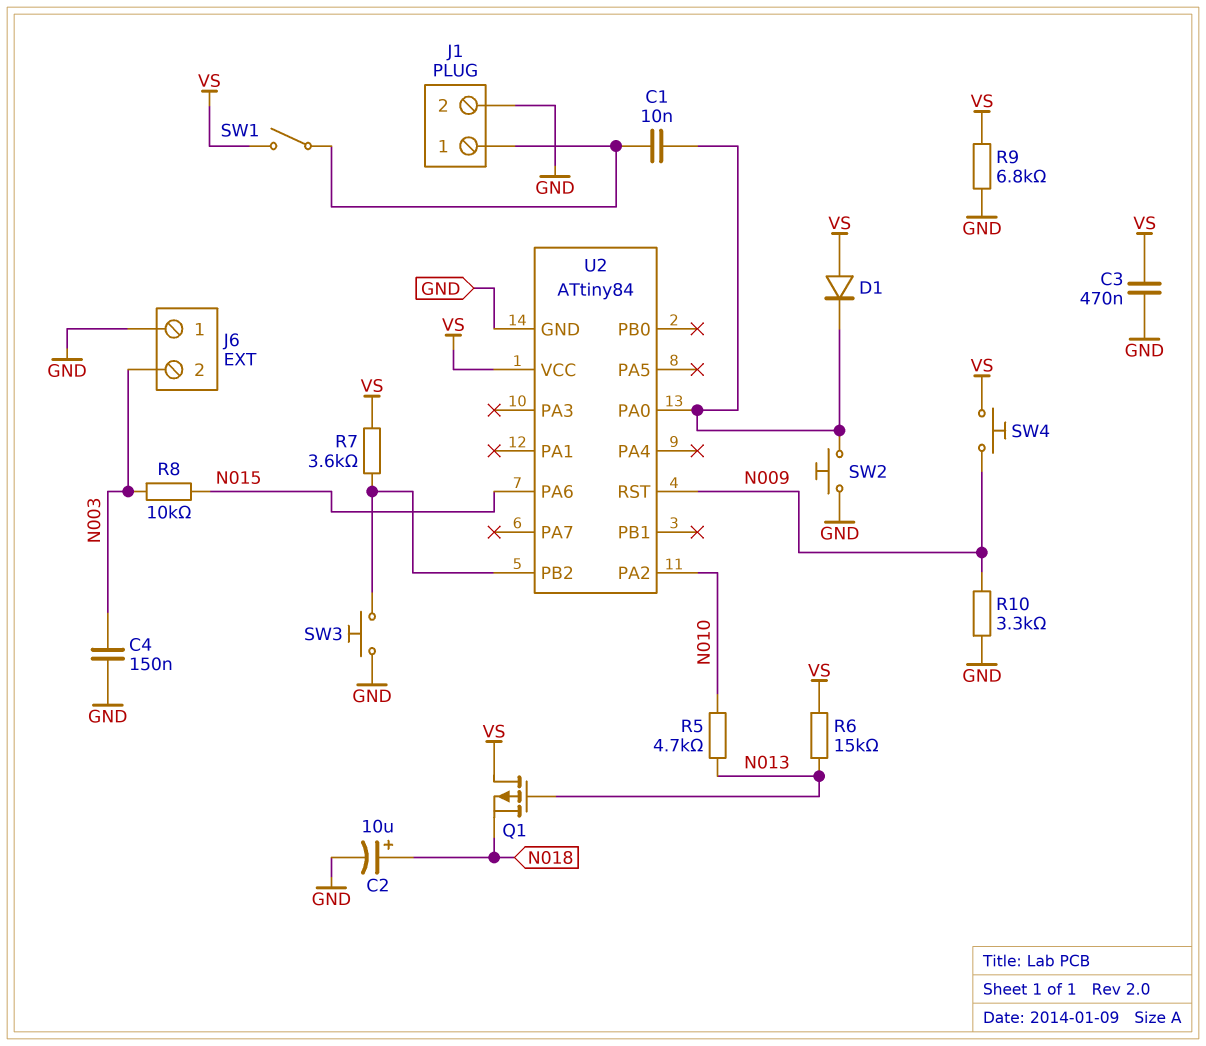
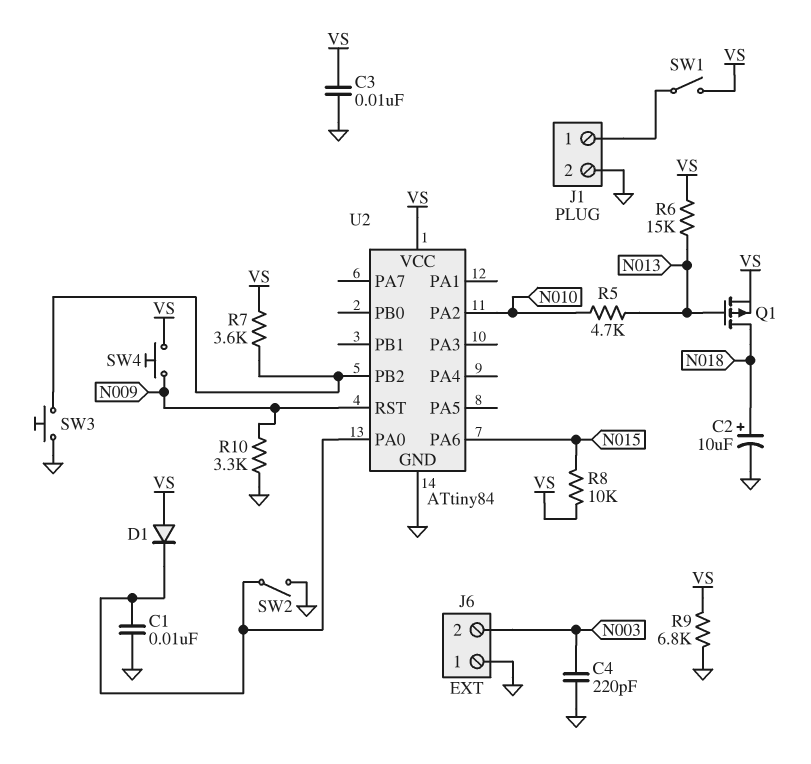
C1: 10nF (J1/1, U2/PA0) -> 10nF (GND, U2/PA0)
C3: 470nF (GND, VS) -> 10nF (GND, VS)
C4: 150nF (GND, N003) -> 220pF (GND, N003)
Q1: PMOS (G N013, D VS, S N018) -> PMOS (G N013, D N018, S VS)
R8: 10k (N003, N015) -> 10k (N015, VS)
SW2: button (GND, U2/PA0) -> switch (GND, U2/PA0)

